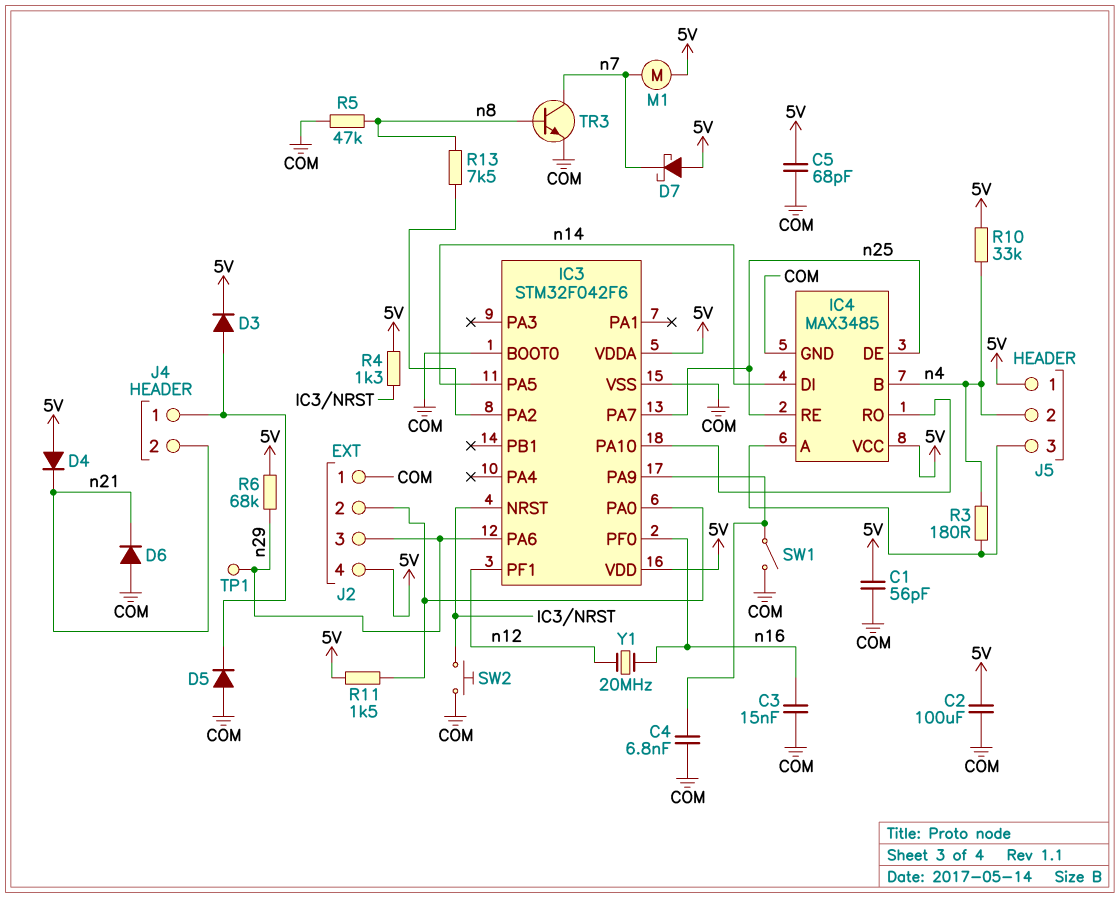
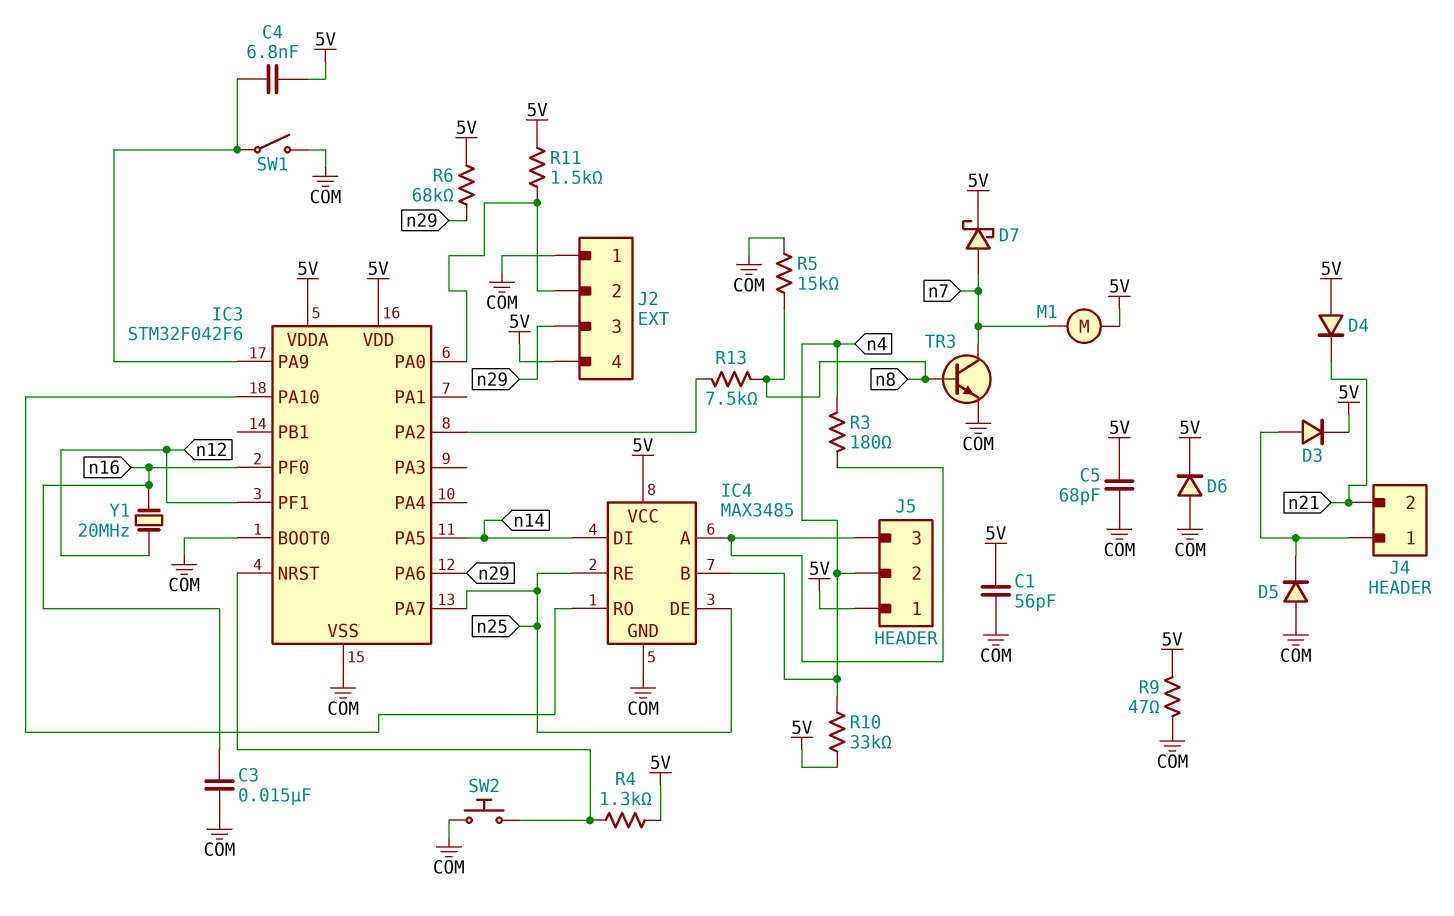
C2: 100uF (5V, COM) -> none
C4: 6.8nF (COM, IC3/PA9) -> 6.8nF (5V, IC3/PA9)
D6: diode (A COM, K n21) -> diode (A COM, K 5V)
D7: schottky (A 5V, K n7) -> schottky (A n7, K 5V)
R5: 47k (COM, n8) -> 15k (COM, n8)
R9: none -> 47 (5V, COM)
TP1: test point (n29) -> none

